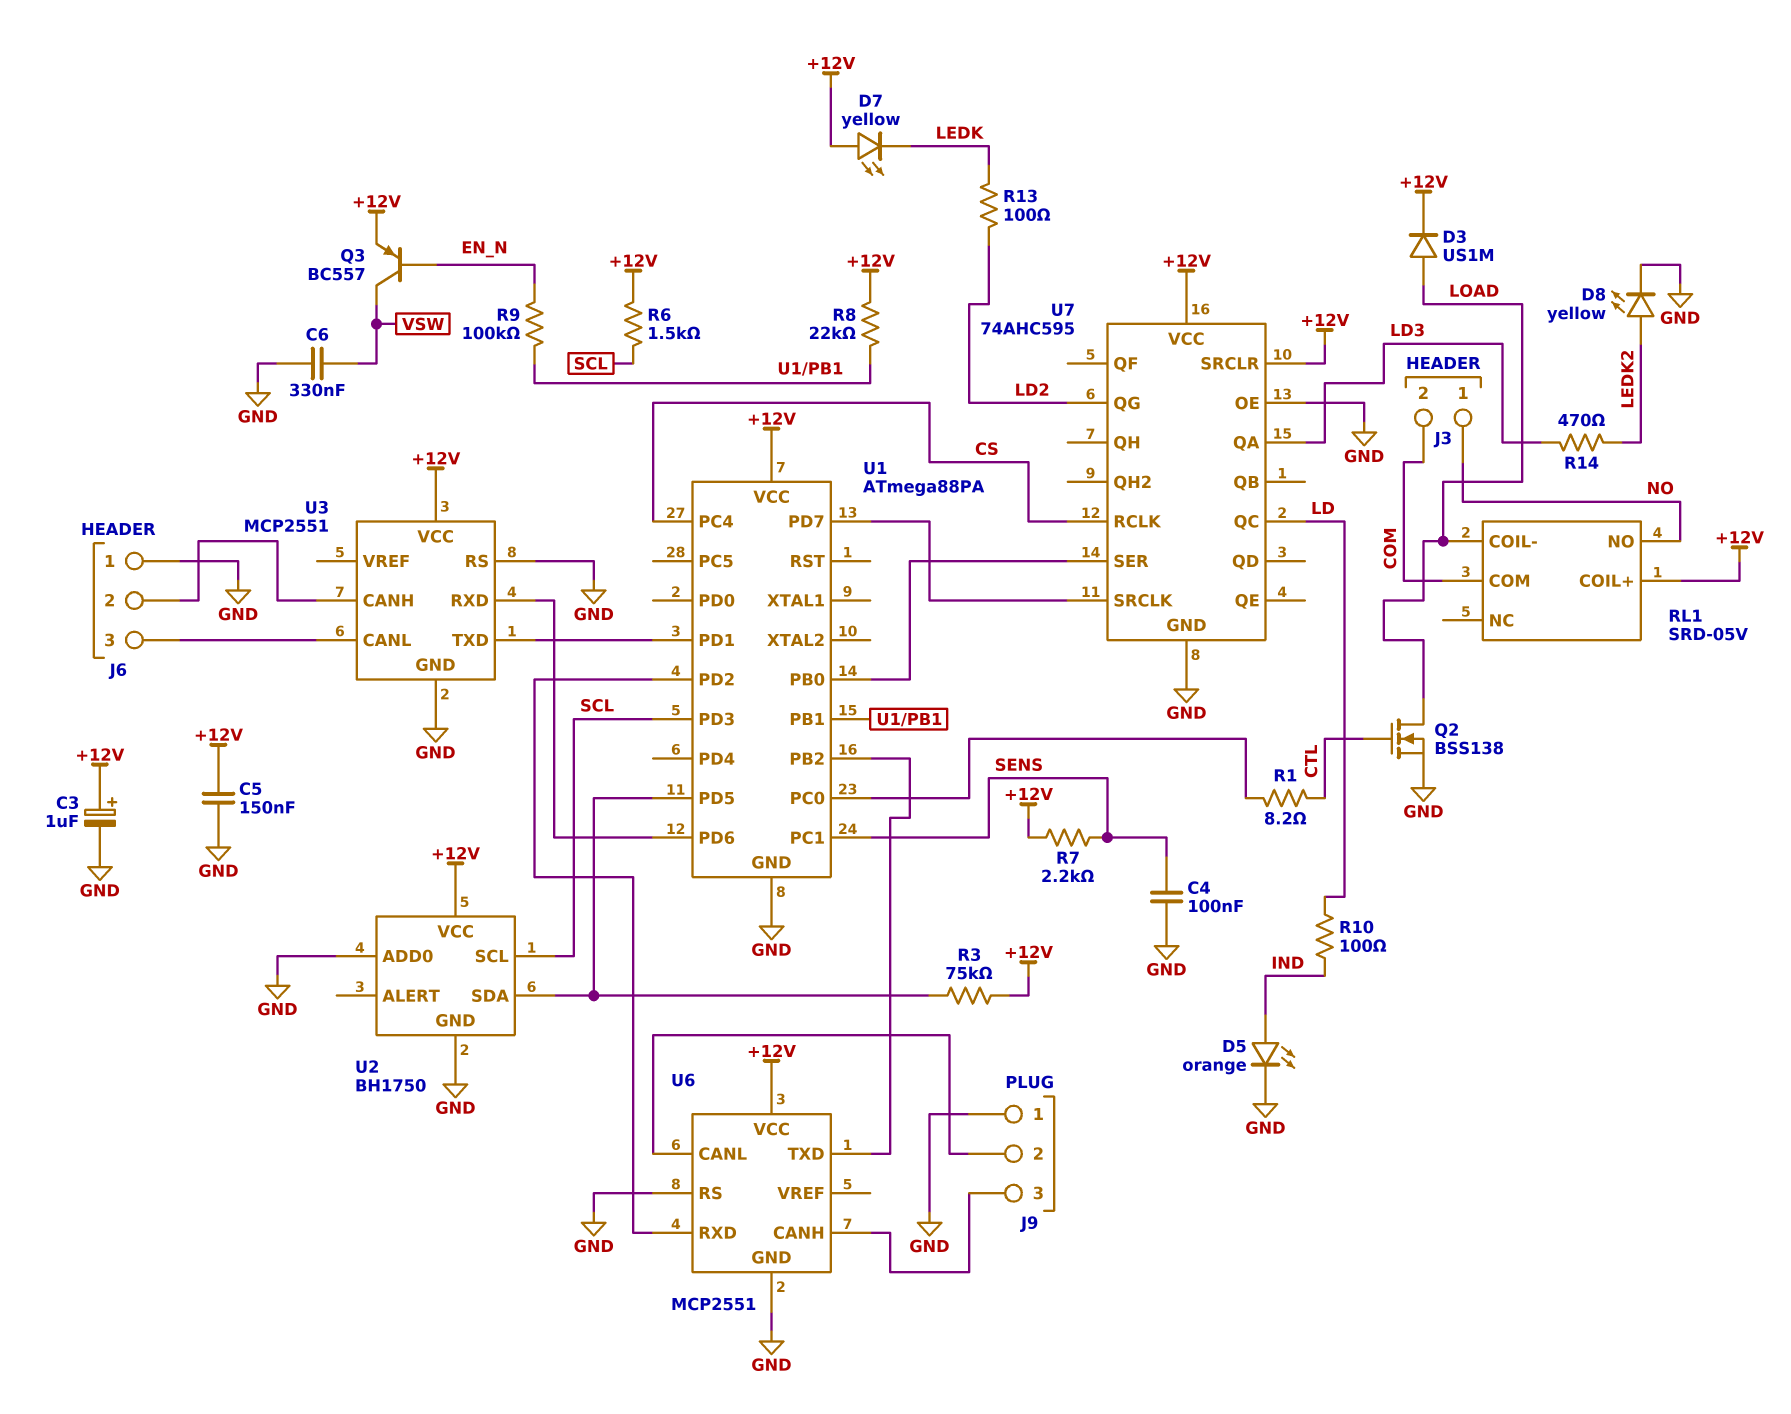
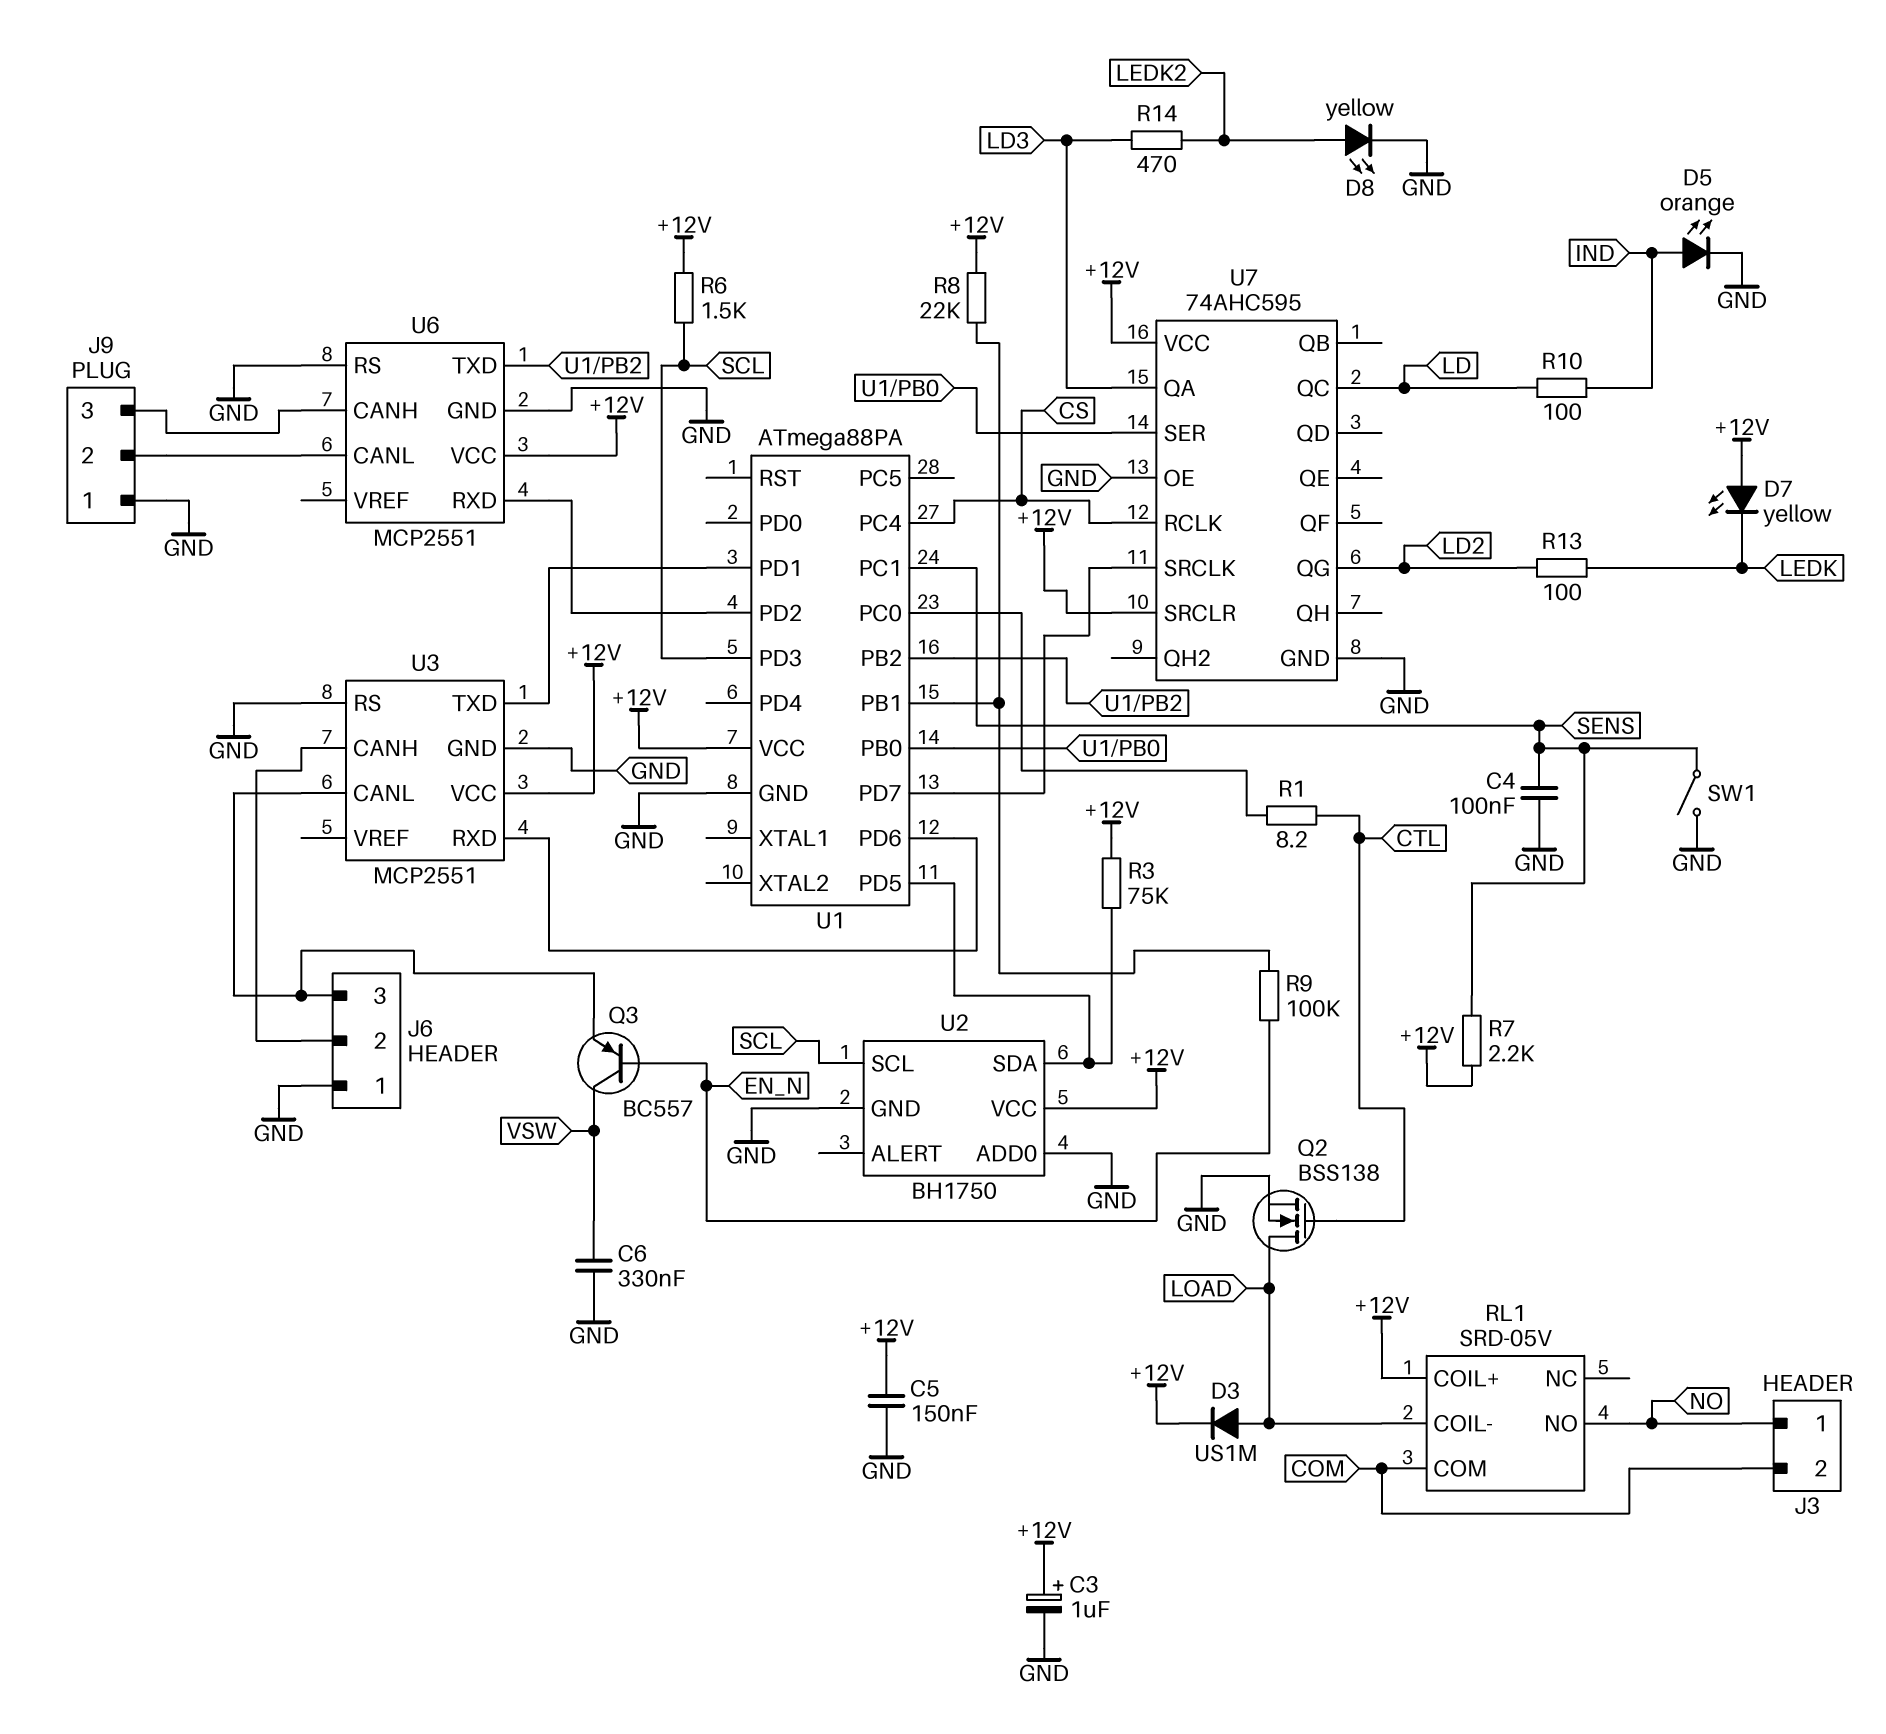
Q3: PNP BC557 (B EN_N, C VSW, E +12V) -> PNP BC557 (B EN_N, C VSW, E J6/3)
SW1: none -> switch (GND, SENS)

